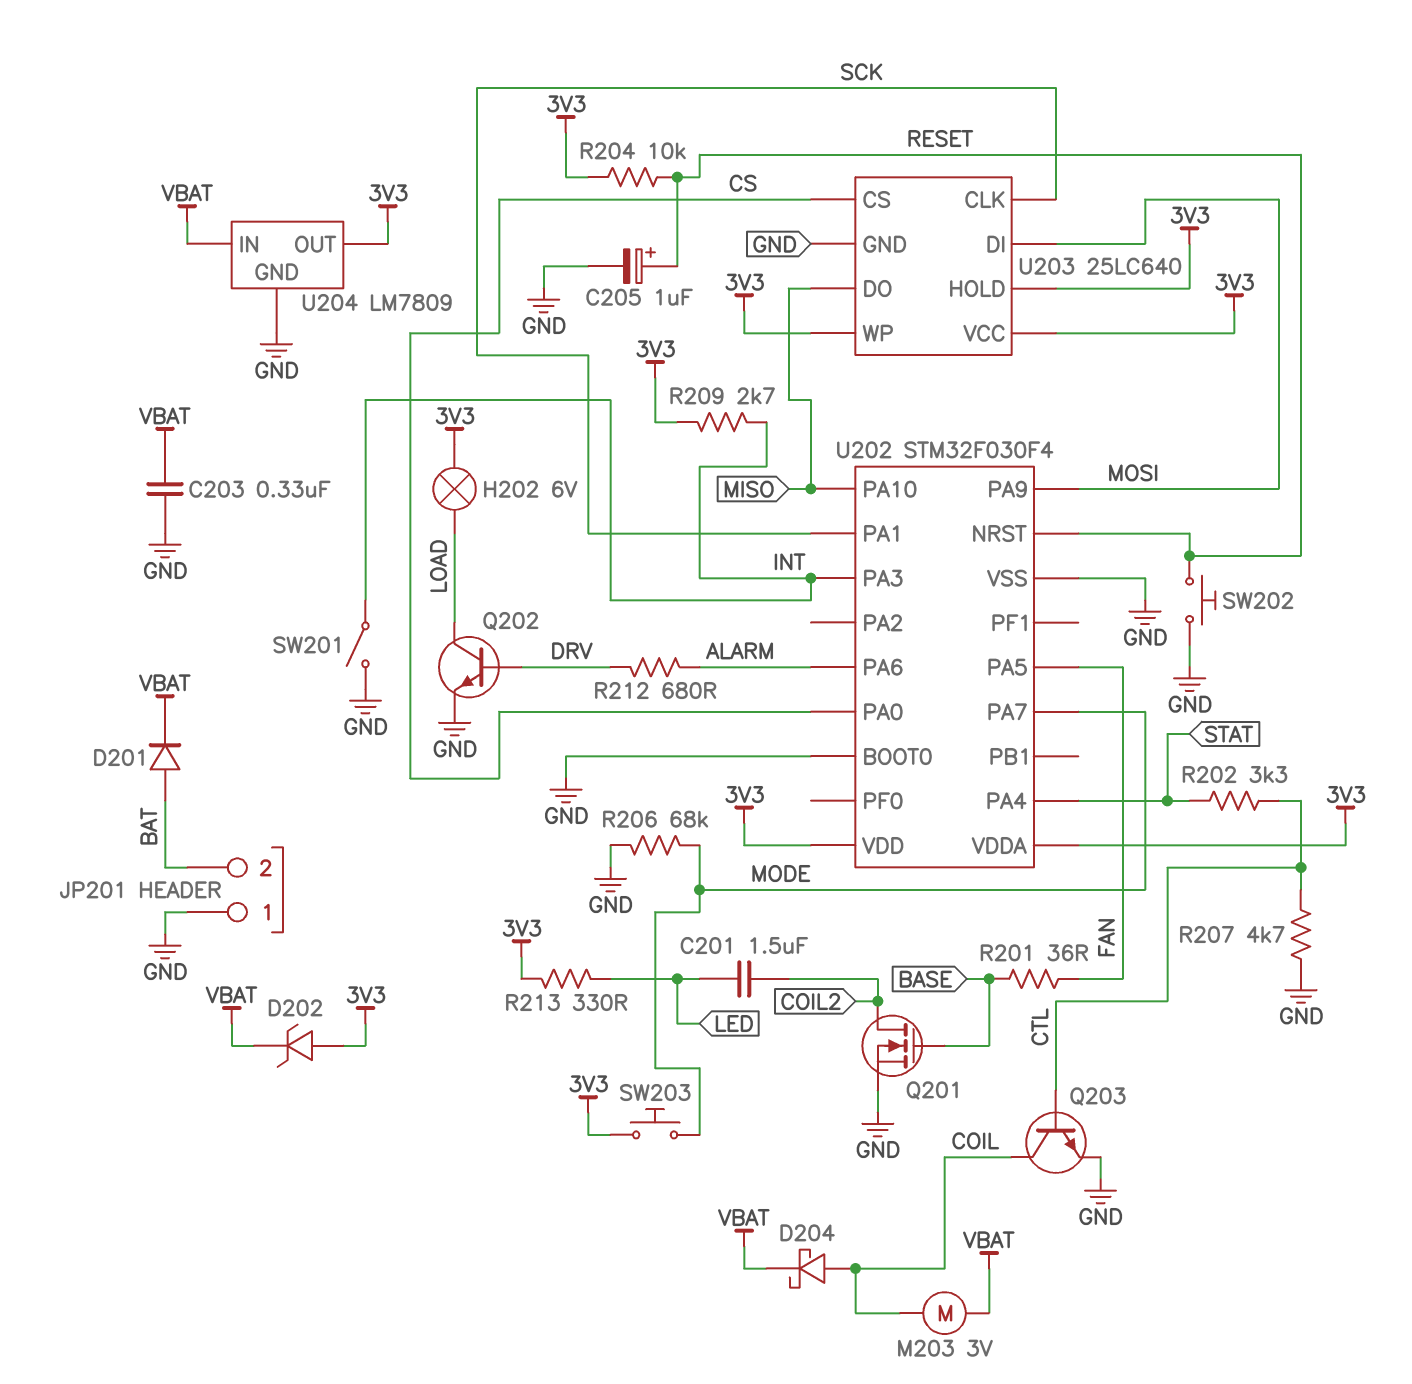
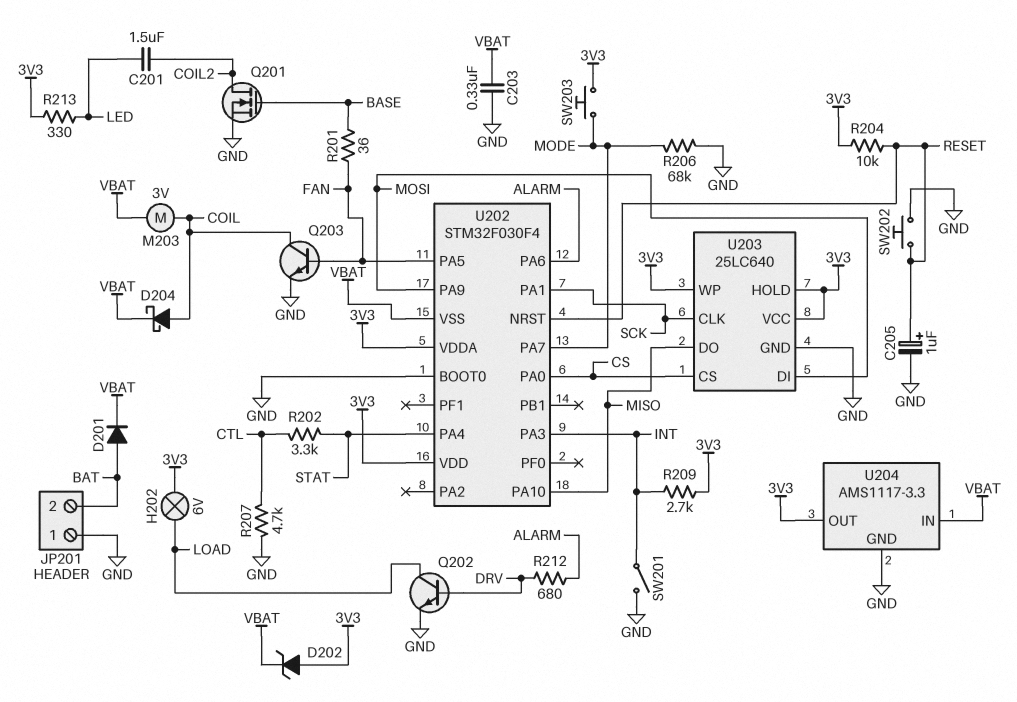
Q203: NPN (B CTL, C COIL, E GND) -> NPN (B FAN, C COIL, E GND)
U202 pin VSS: GND -> VBAT
U204: LM7809 -> AMS1117-3.3

